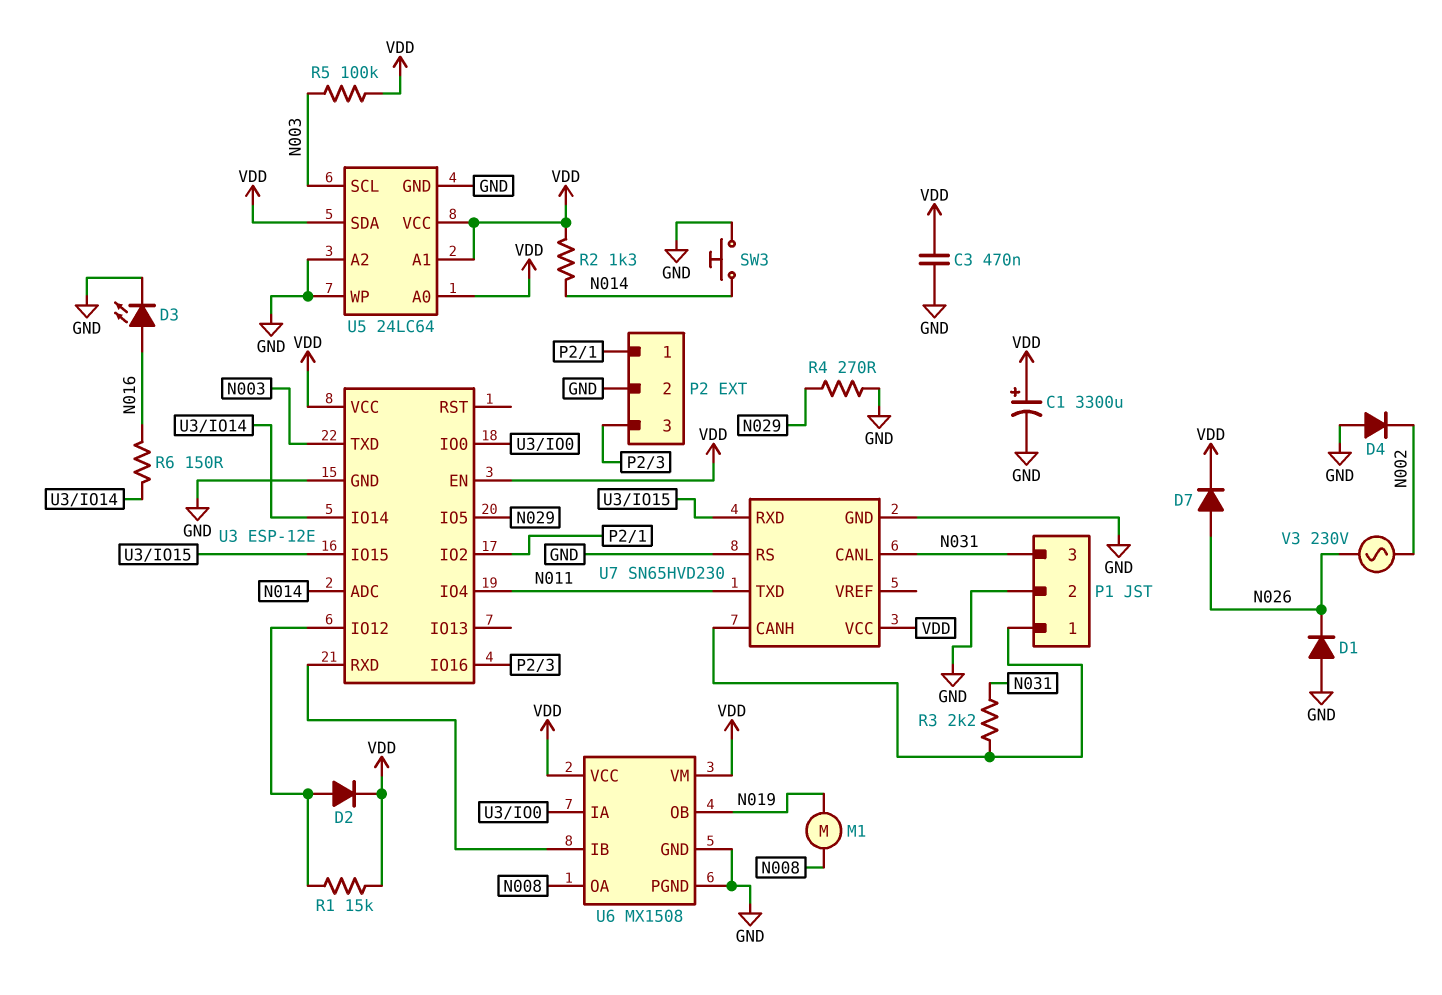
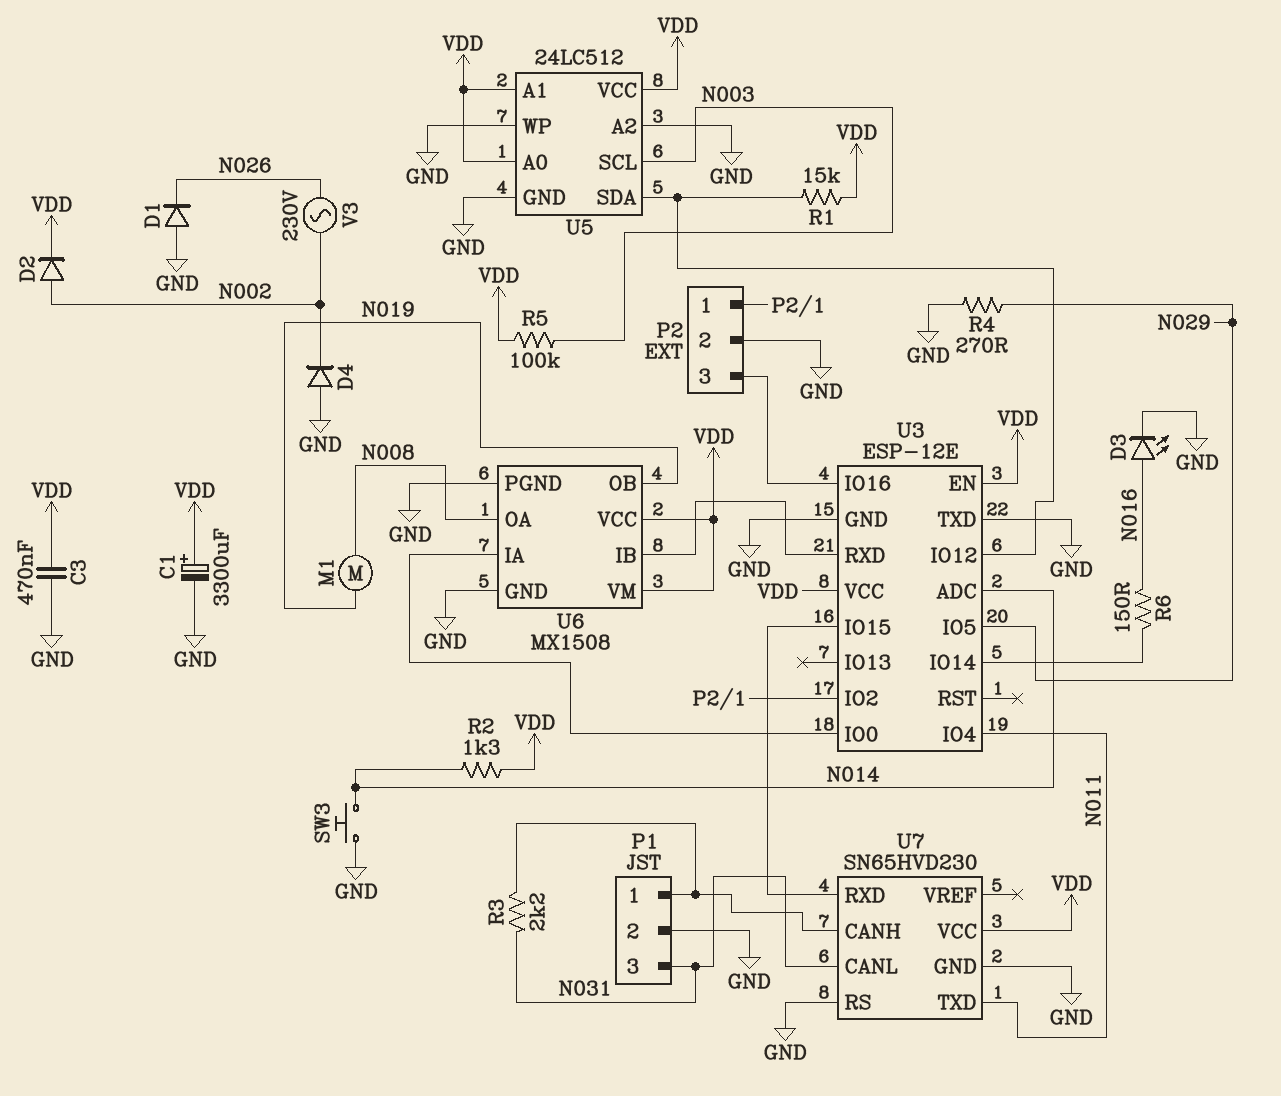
D2: diode (A U3/IO12, K VDD) -> diode (A N002, K VDD)
D7: diode (A N026, K VDD) -> none
U3 pin TXD: N003 -> GND
U5: 24LC64 -> 24LC512
U5 pin SDA: VDD -> U3/IO12

